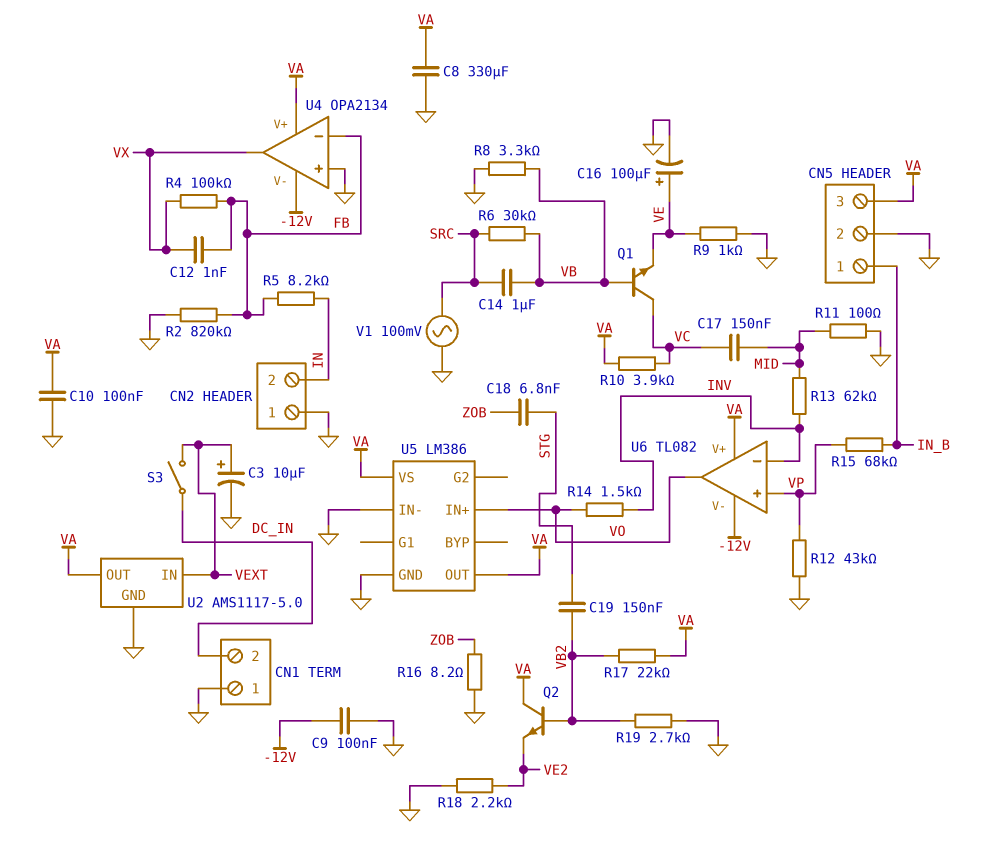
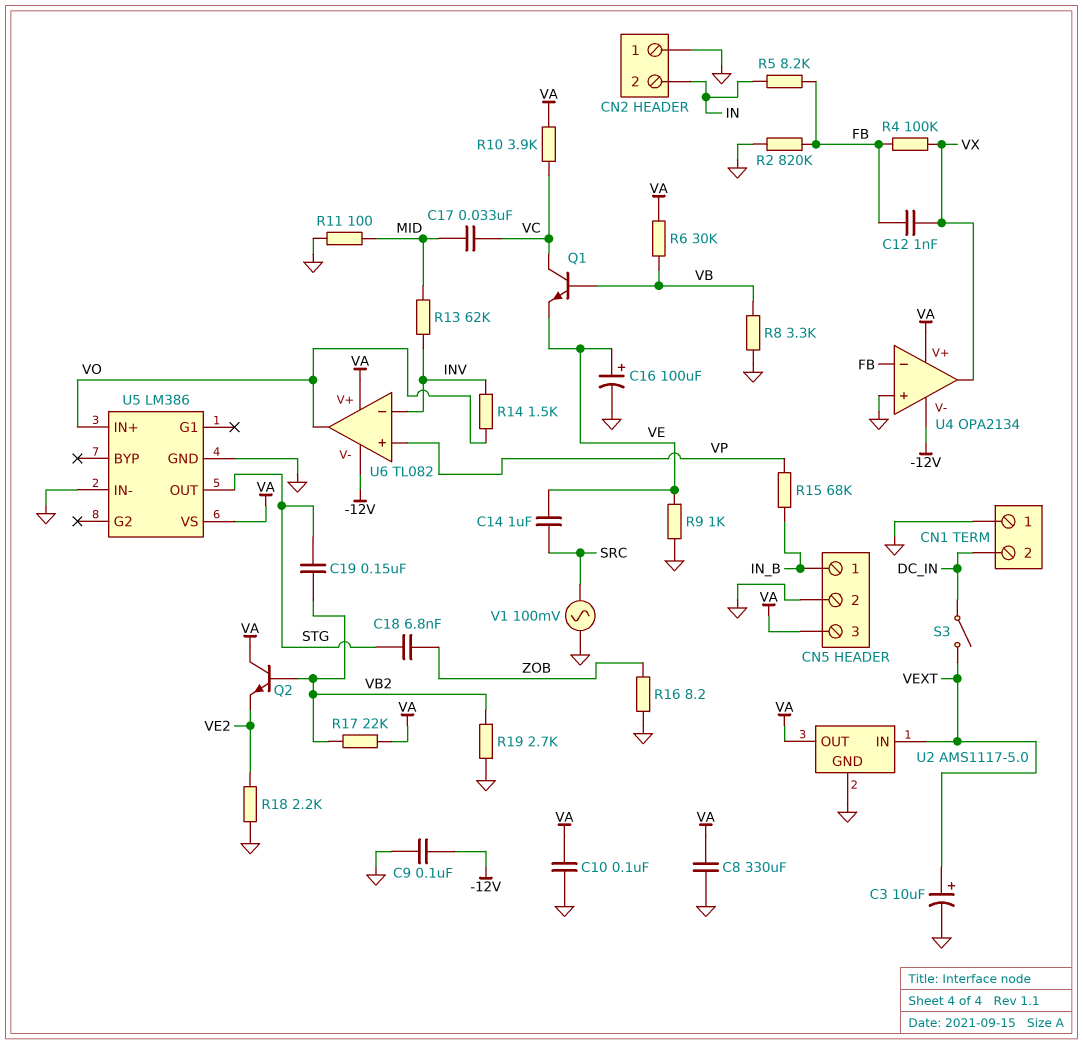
C14: 1uF (SRC, VB) -> 1uF (SRC, VE)
C17: 150nF (MID, VC) -> 33nF (MID, VC)
R6: 30k (SRC, VB) -> 30k (VA, VB)
R12: 43k (GND, VP) -> none
U5 pin OUT: VA -> STG

